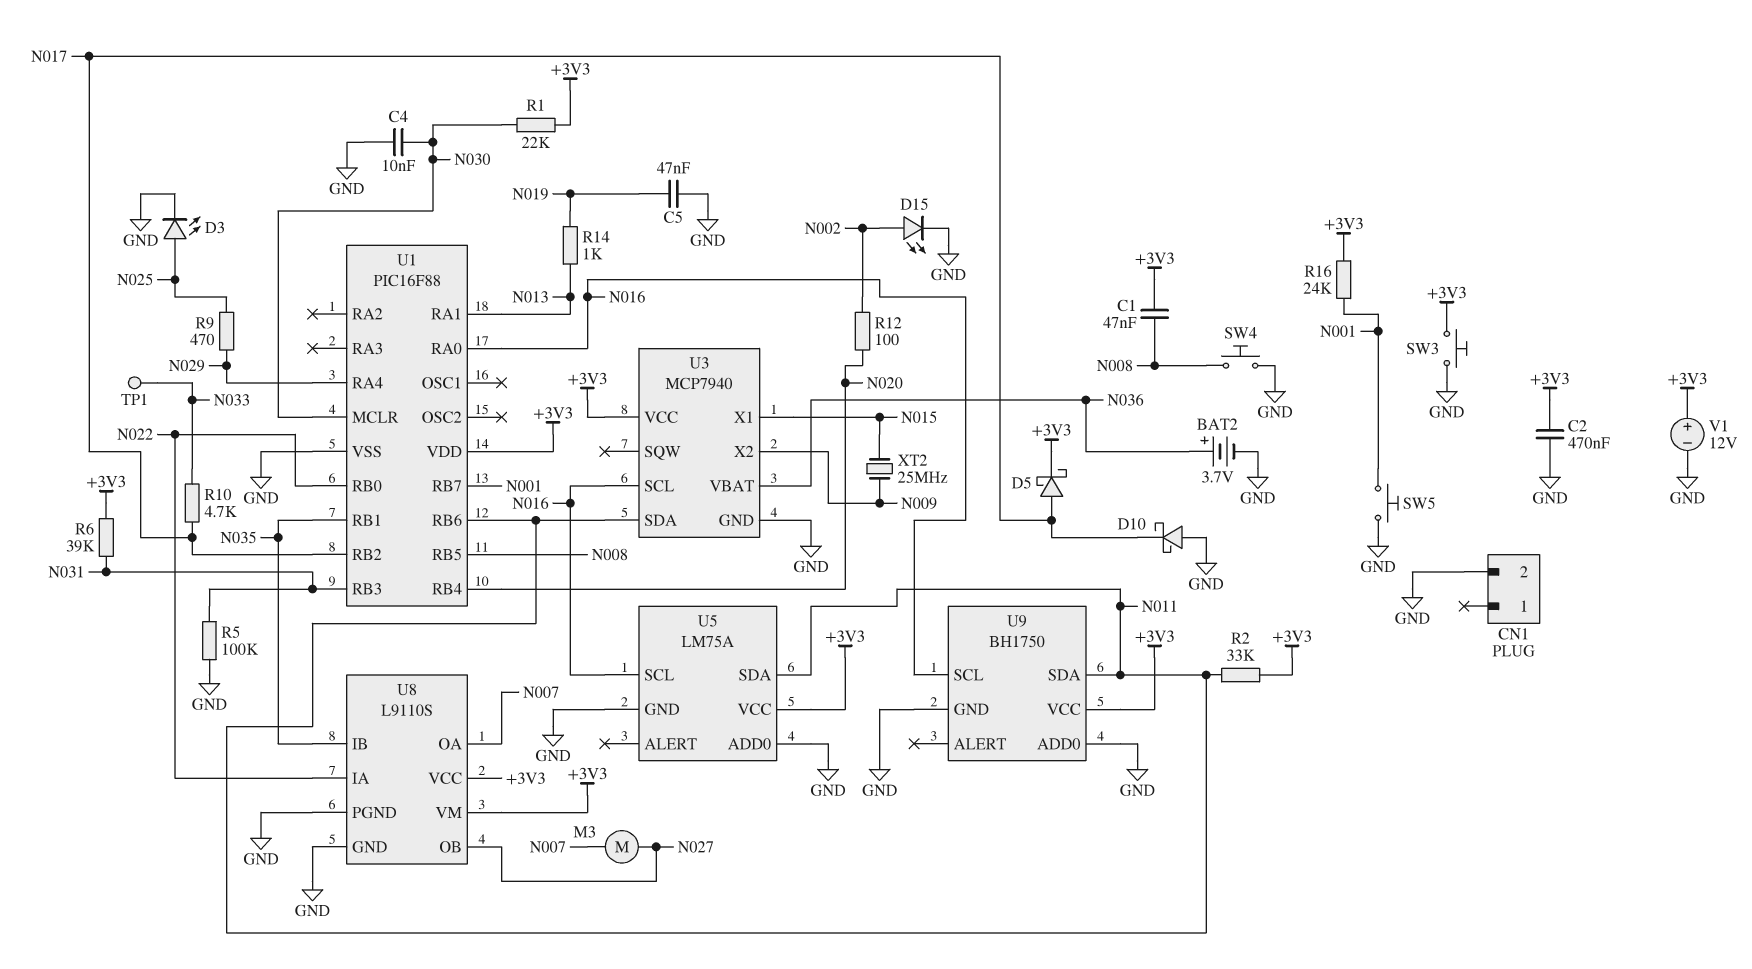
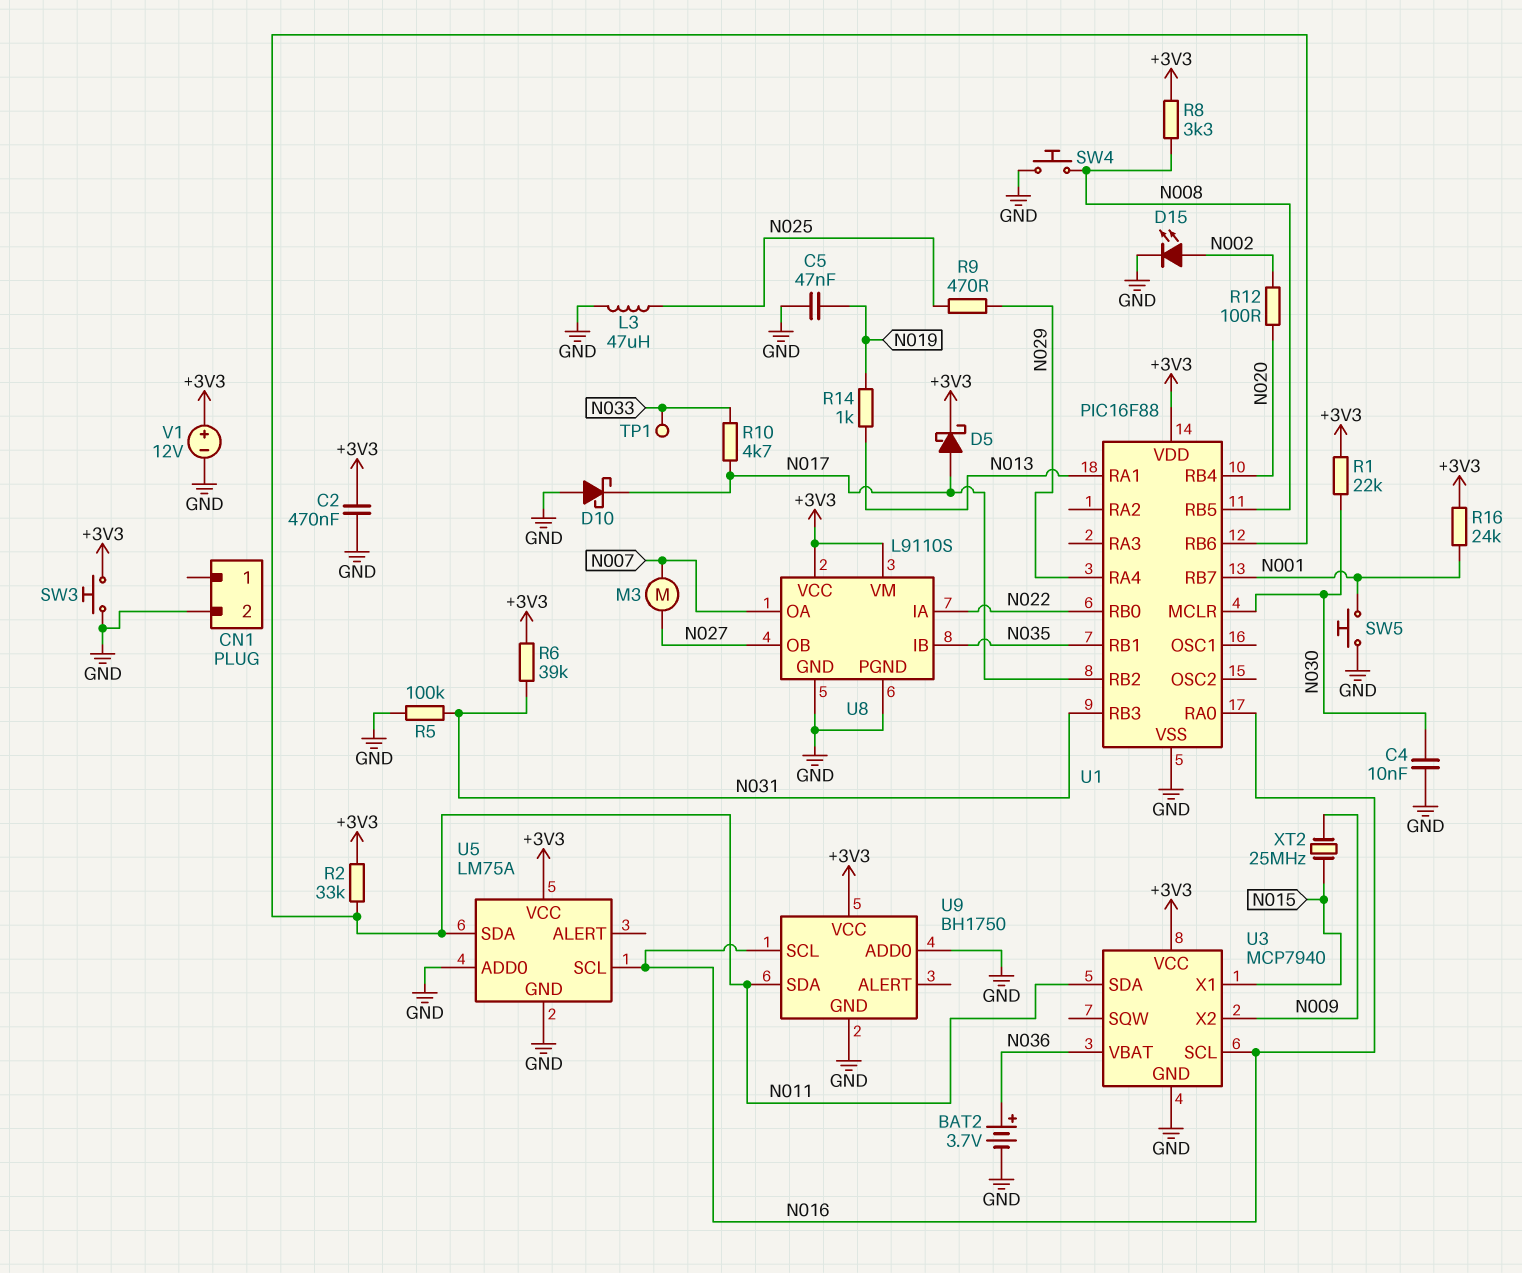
C1: 47nF (+3V3, N008) -> none
D3: LED (A N025, K GND) -> none
L3: none -> 47uH (GND, N025)
R8: none -> 3.3k (+3V3, N008)

